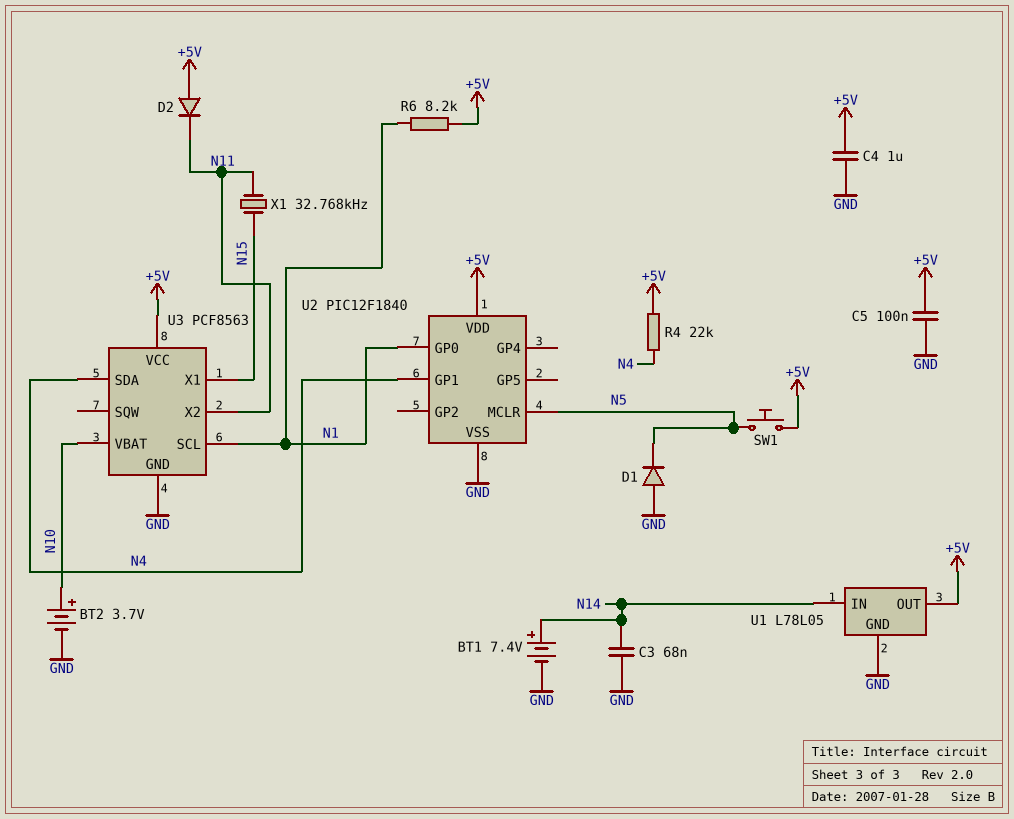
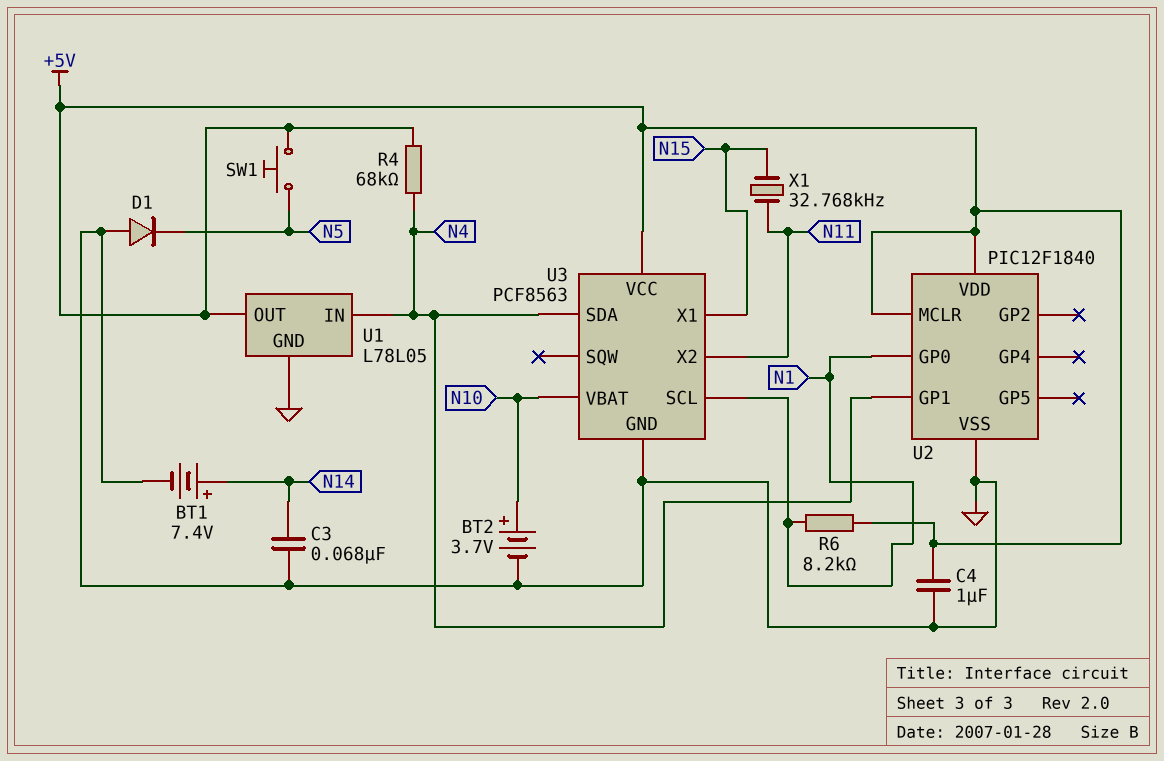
C5: 100nF (+5V, GND) -> none
D2: diode (A +5V, K N11) -> none
R4: 22k (+5V, N4) -> 68k (+5V, N4)
U1 pin IN: N14 -> N4
U2 pin MCLR: N5 -> +5V

